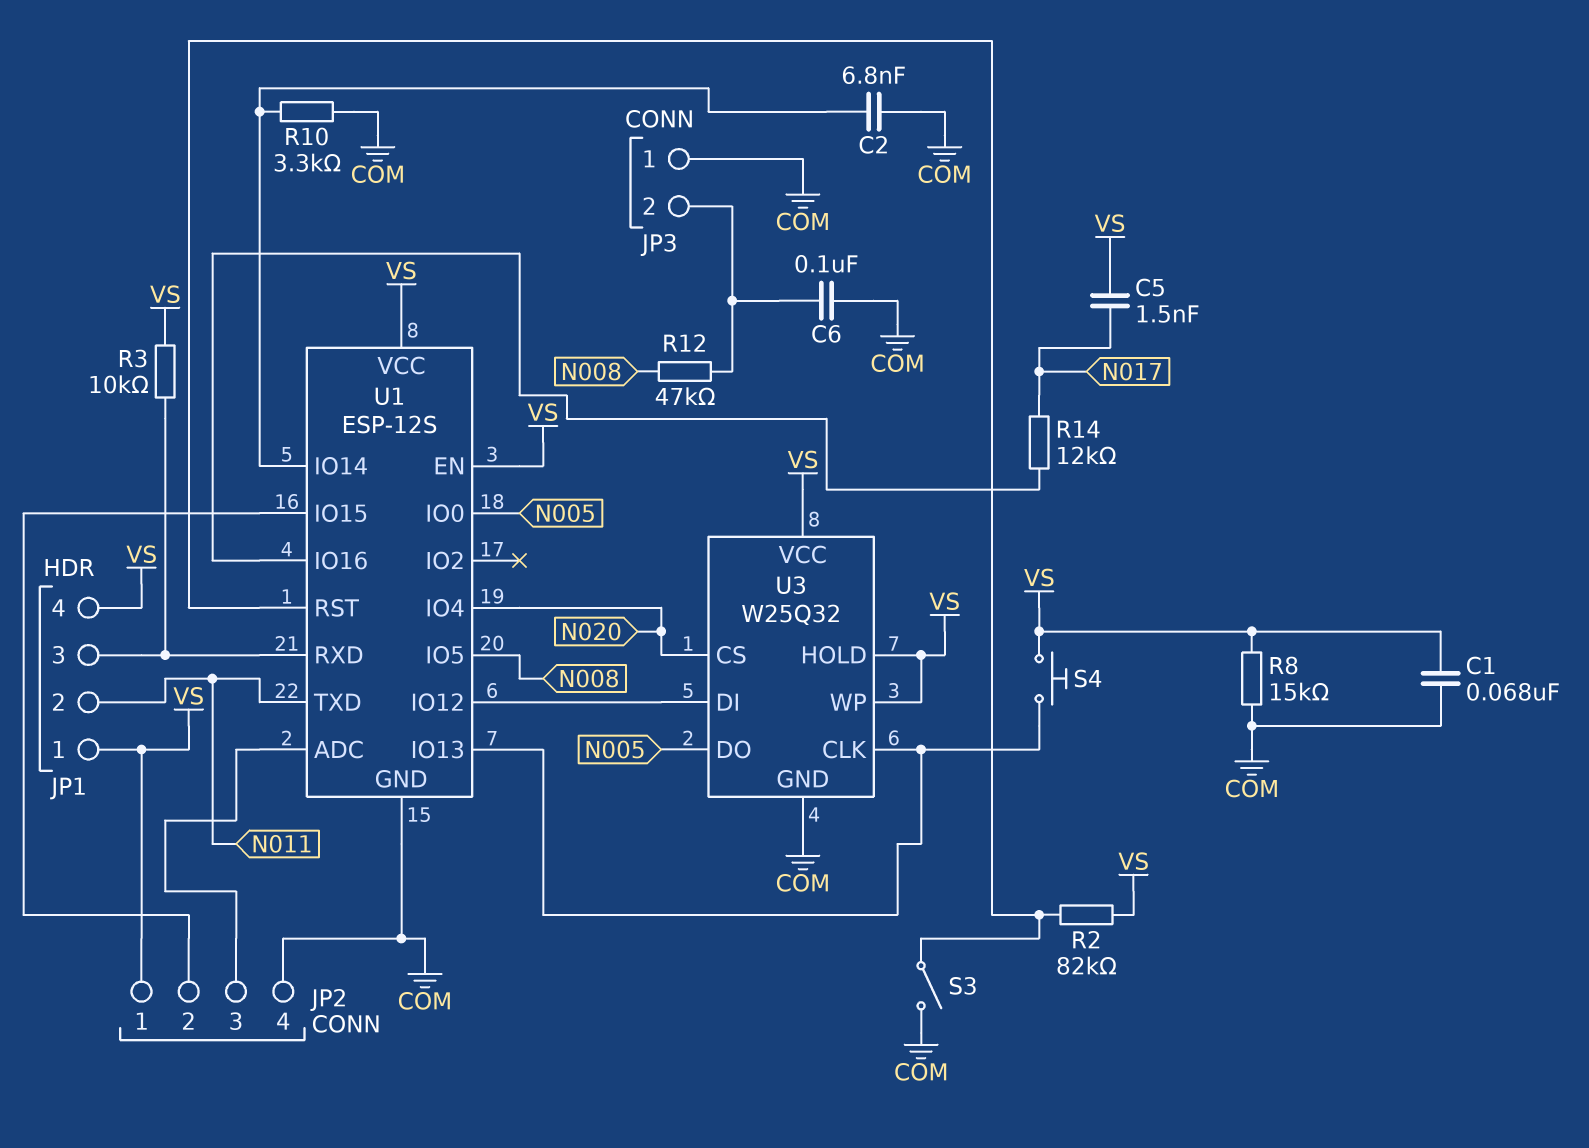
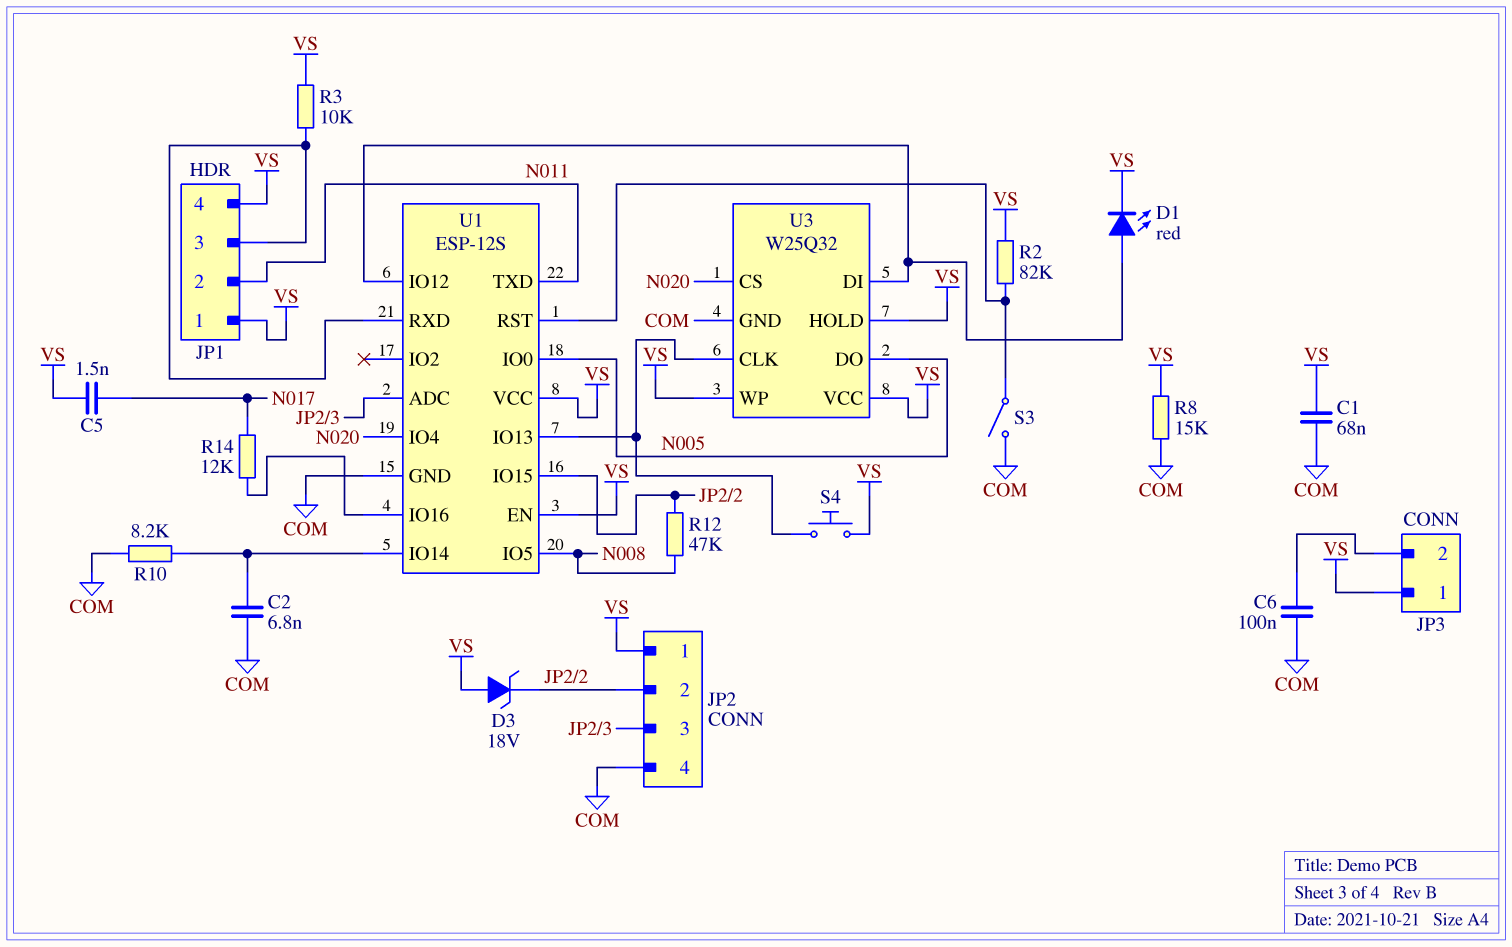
D1: none -> LED red (A U1/IO12, K VS)
D3: none -> zener 18V (A VS, K JP2/2)
JP3 pin 1: COM -> VS
R10: 3.3k (COM, U1/IO14) -> 8.2k (COM, U1/IO14)
R12: 47k (JP3/2, N008) -> 47k (JP2/2, N008)

